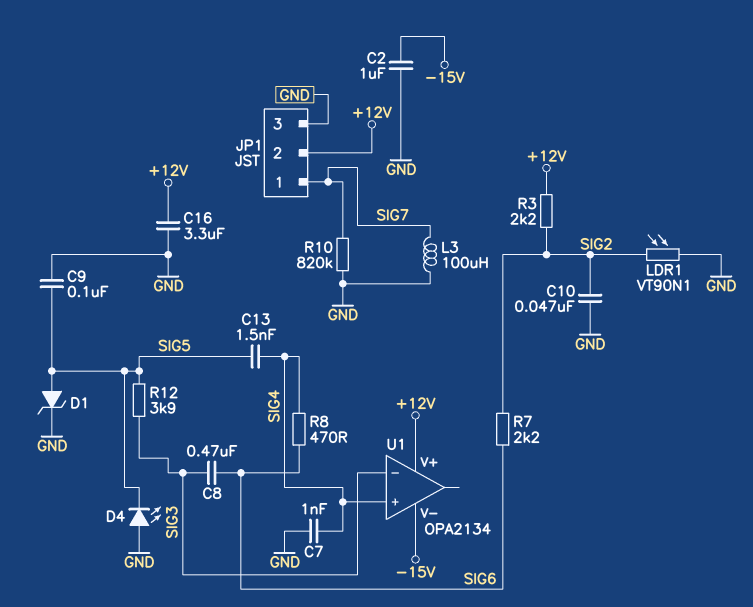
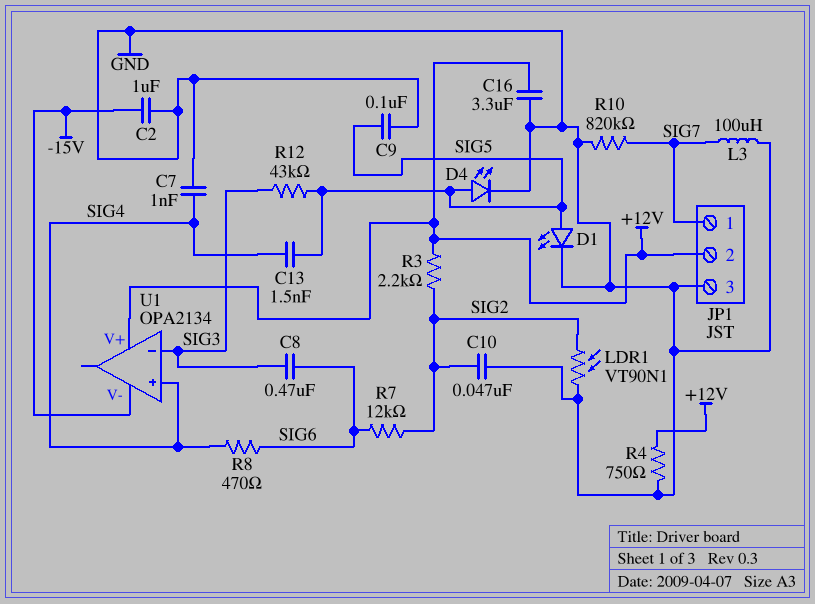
D1: zener (A SIG5, K GND) -> LED (A SIG5, K GND)
D4: LED (A GND, K SIG5) -> LED (A SIG5, K GND)
R4: none -> 750 (+12V, GND)
R7: 2.2k (SIG2, SIG6) -> 12k (SIG2, SIG6)
R12: 3.9k (SIG3, SIG5) -> 43k (SIG3, SIG5)

